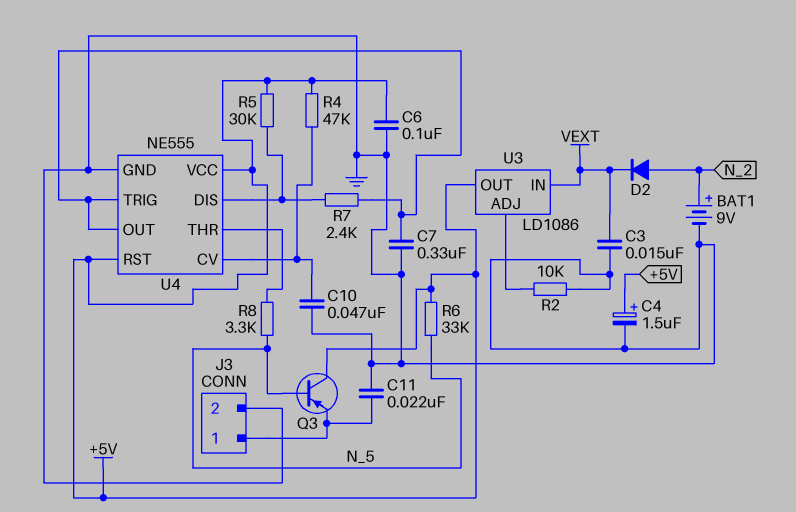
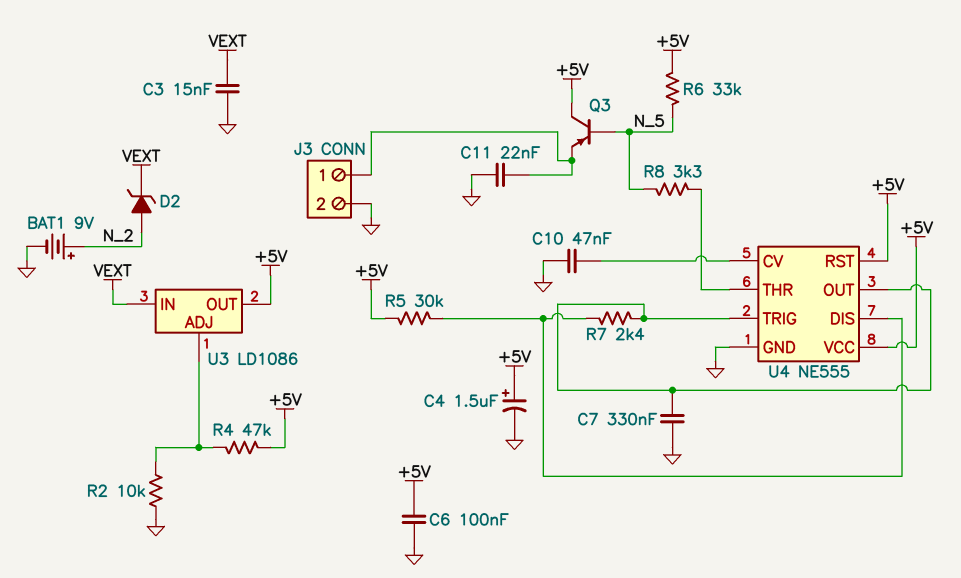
D2: diode (A N_2, K VEXT) -> zener (A N_2, K VEXT)
R4: 47k (+5V, U4/CV) -> 47k (+5V, U3/ADJ)

